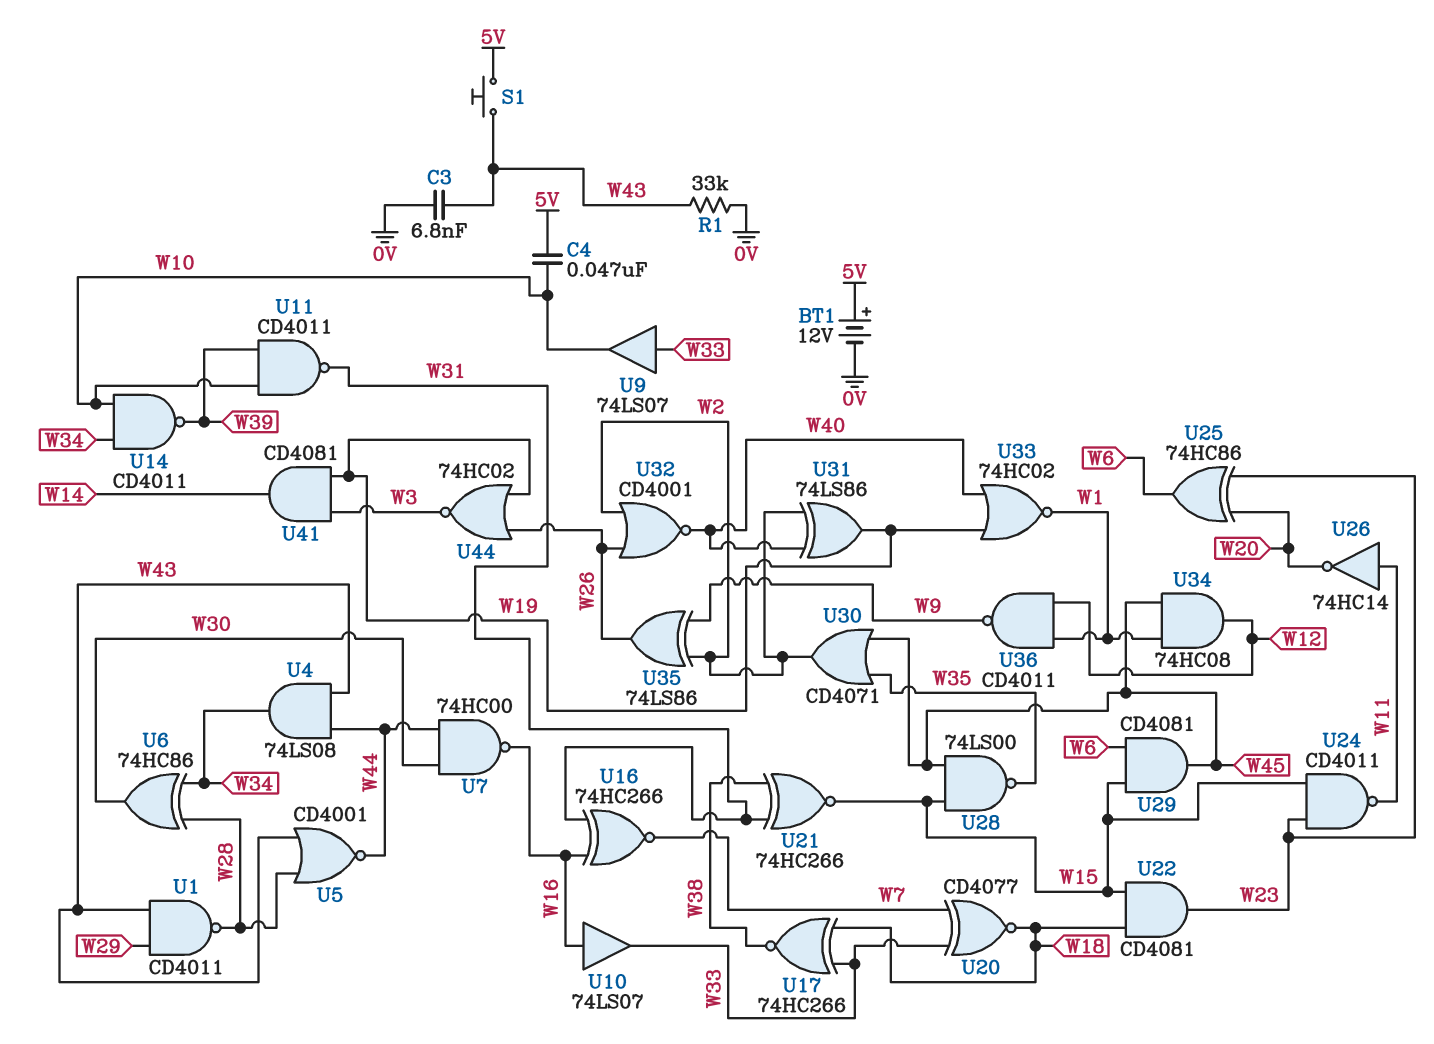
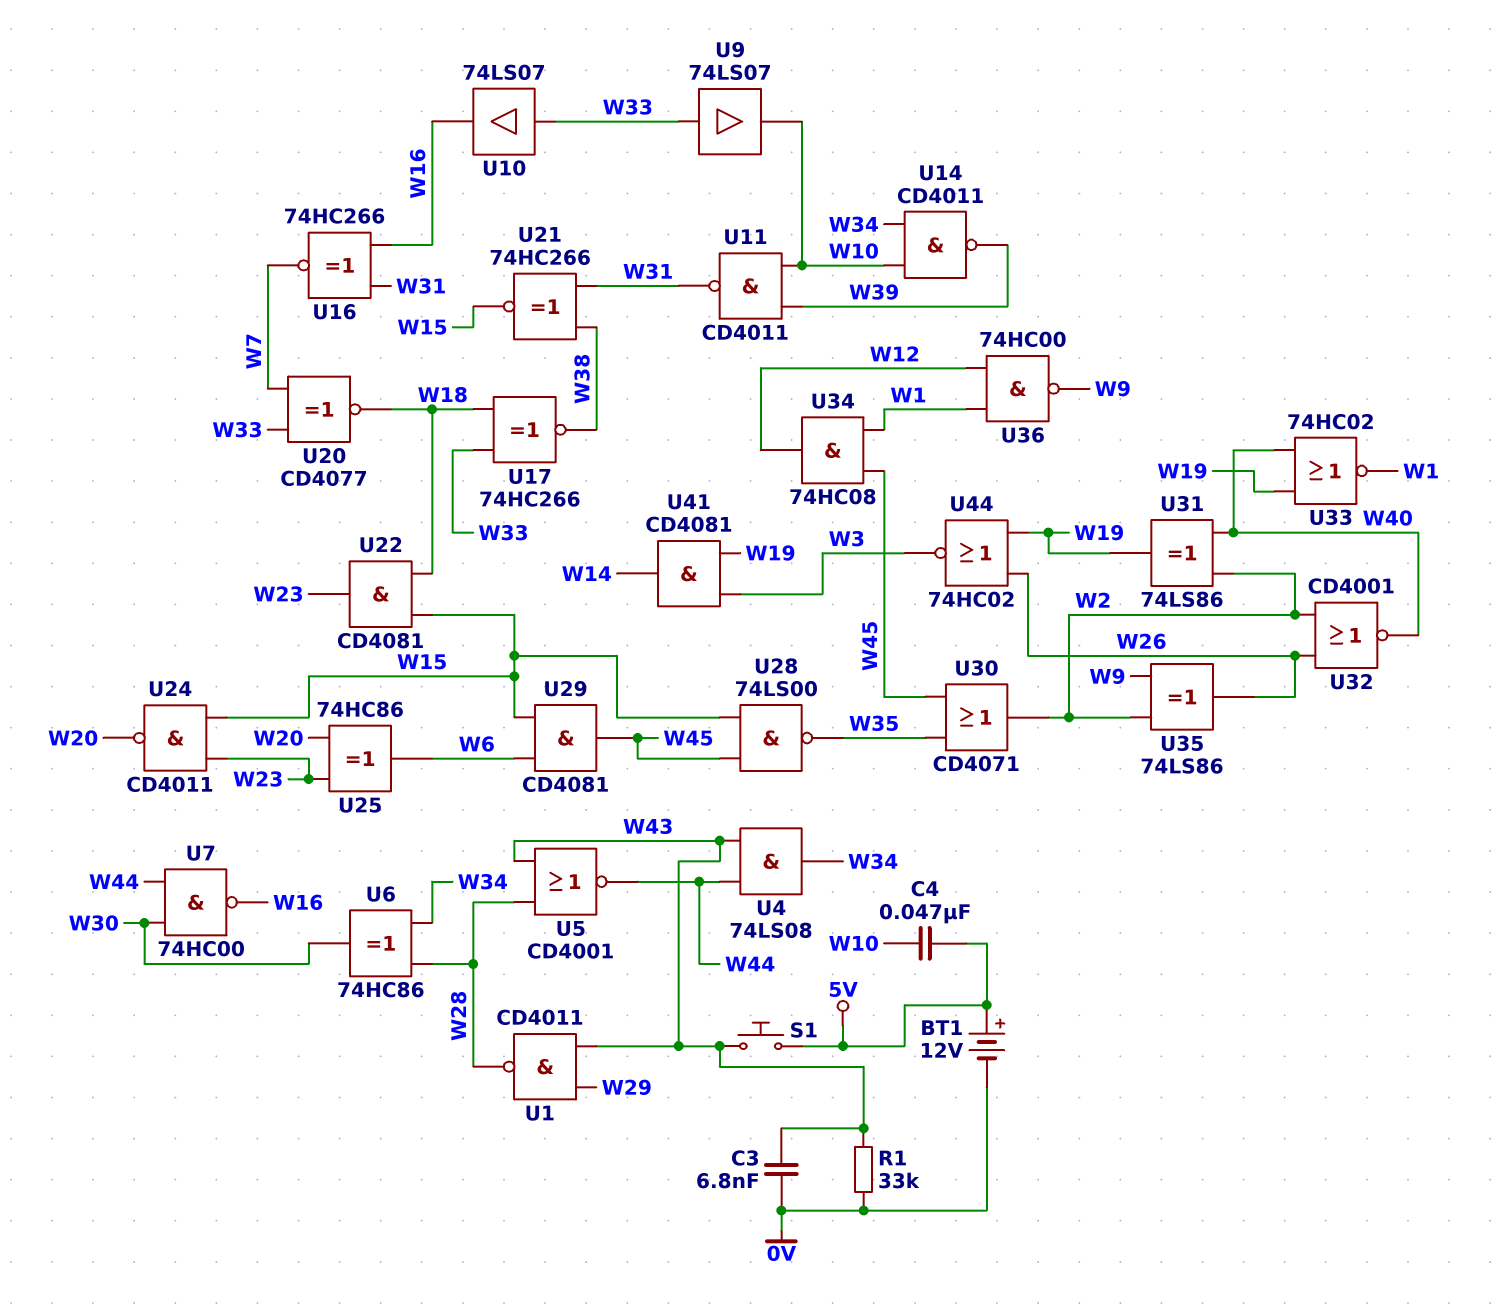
U10: buffer 74LS07 (in W16, out W33) -> buffer 74LS07 (in W33, out W16)
U24: NAND CD4011 (in W15, in W23, out W11) -> NAND CD4011 (in W15, in W23, out W20)
U26: NOT 74HC14 (in W11, out W20) -> none
U36: NAND CD4011 (in W1, in W12, out W9) -> NAND 74HC00 (in W1, in W12, out W9)

